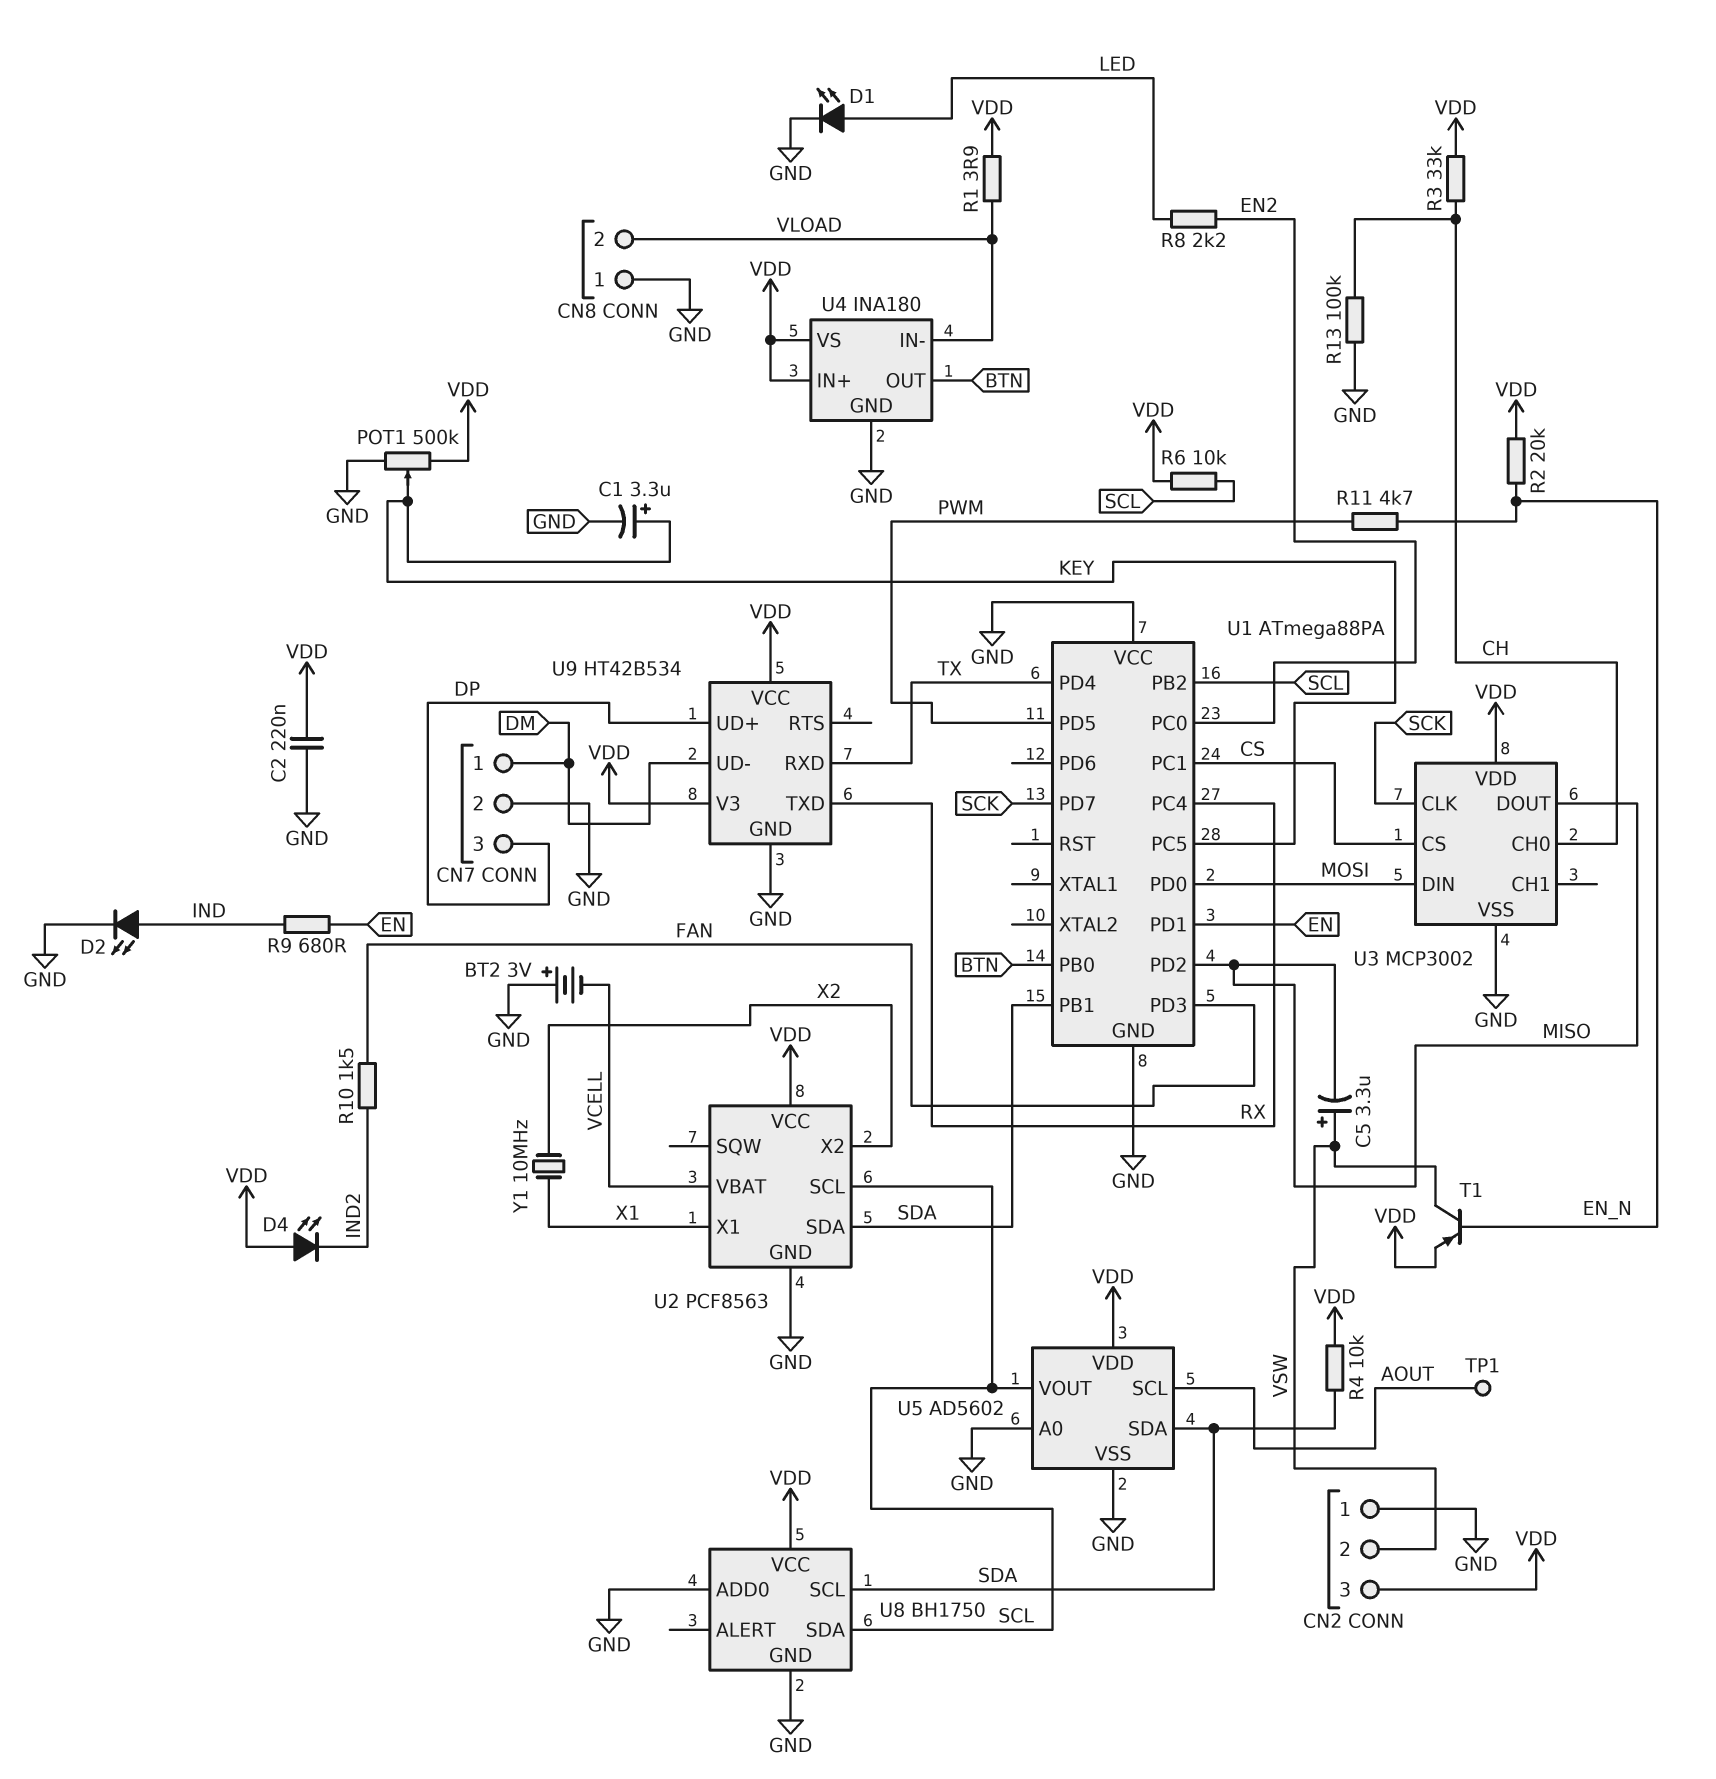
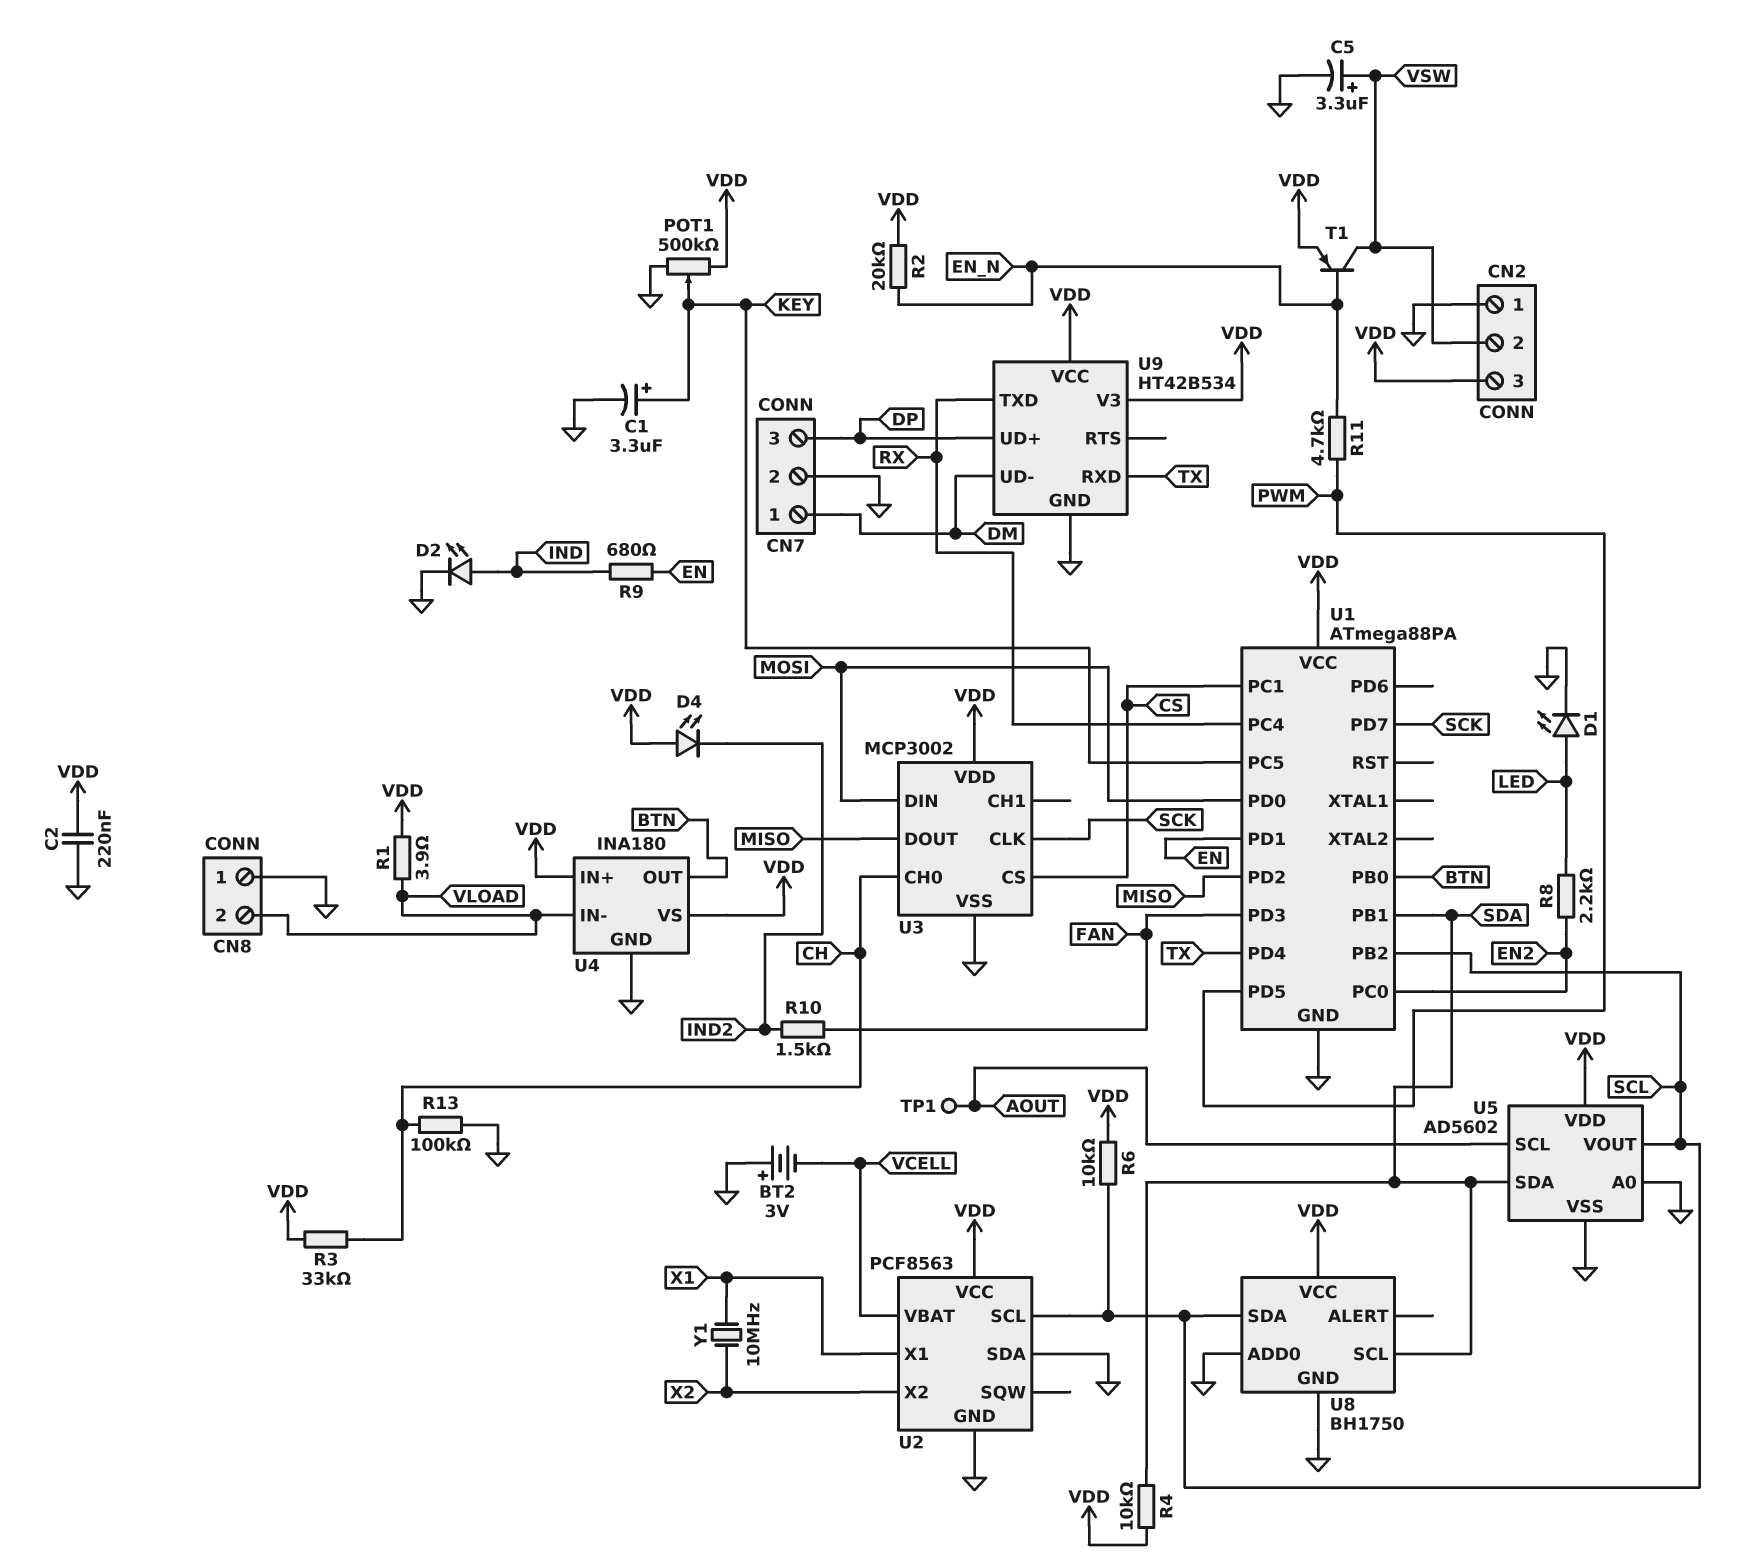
C5: 3.3uF (plus VSW, minus MISO) -> 3.3uF (plus VSW, minus GND)
U1 pin VCC: GND -> VDD
U2 pin SDA: SDA -> GND

